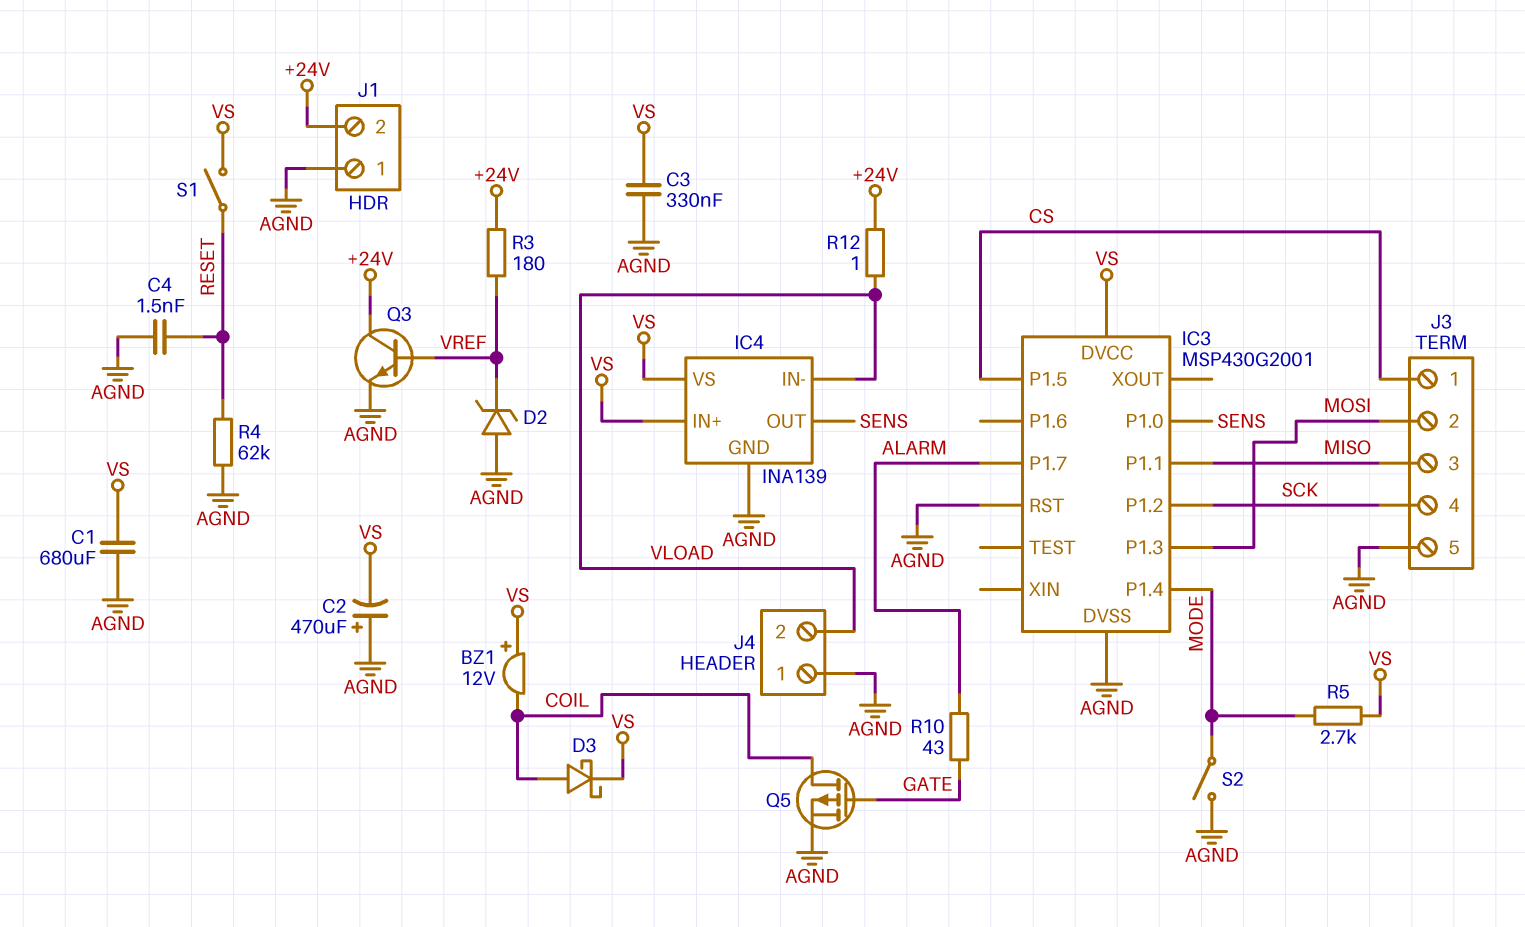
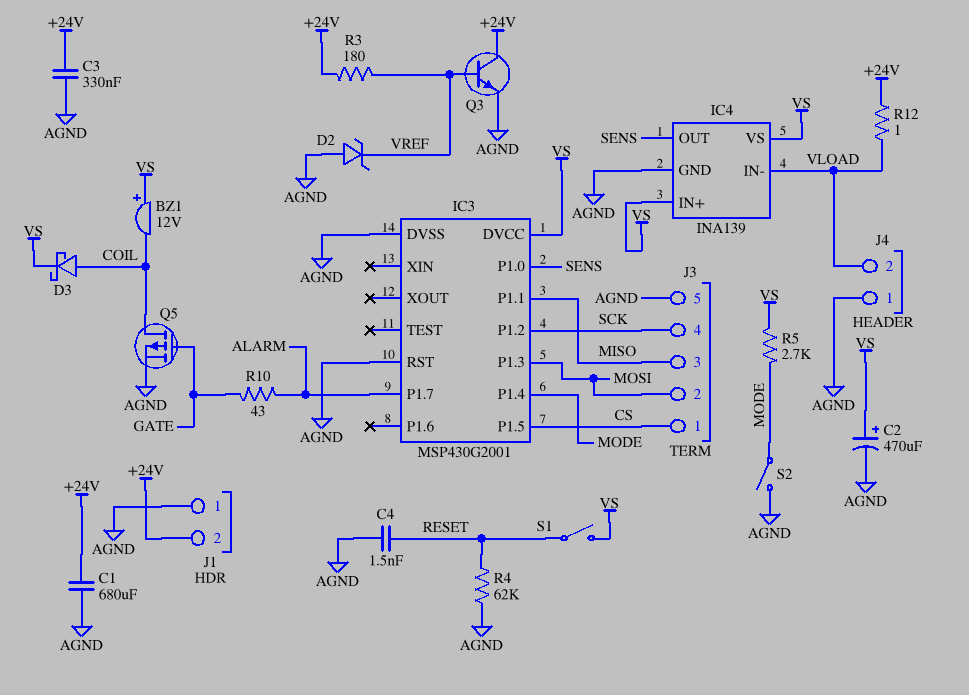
C1: 680uF (AGND, VS) -> 680uF (+24V, AGND)
C2: 470uF (plus AGND, minus VS) -> 470uF (plus VS, minus AGND)
C3: 330nF (AGND, VS) -> 330nF (+24V, AGND)

